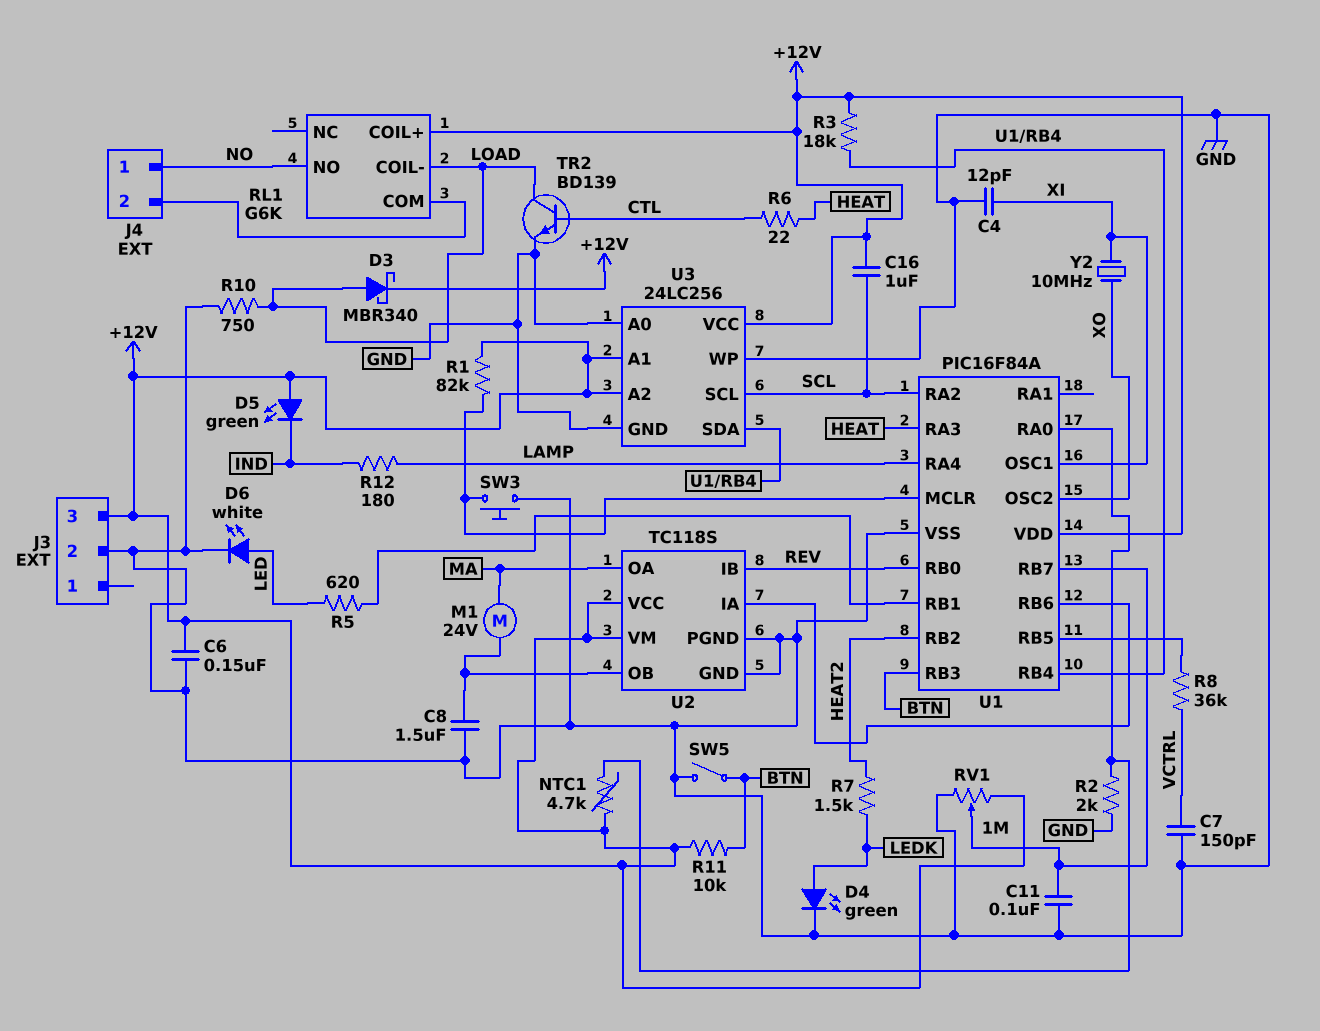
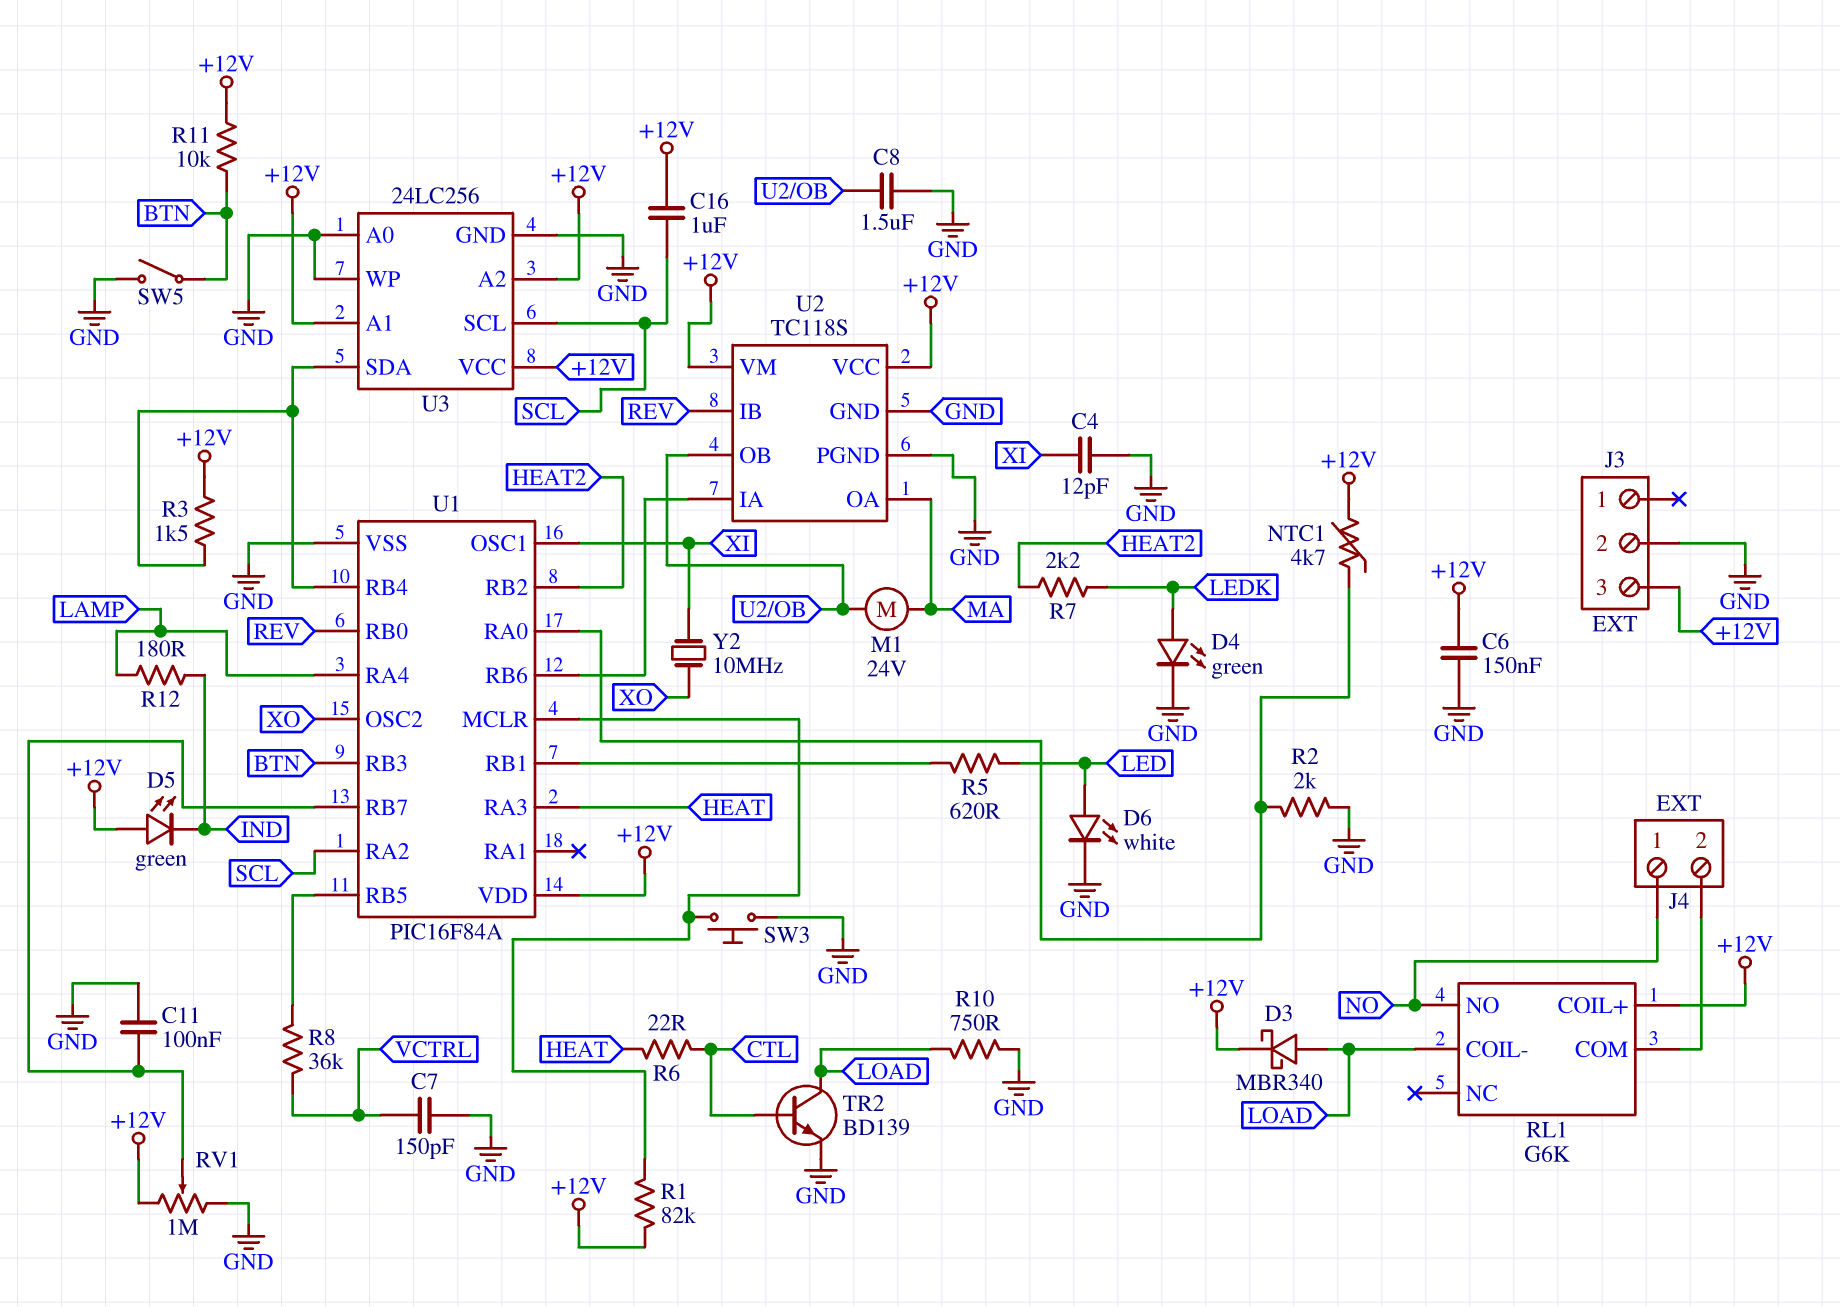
R3: 18k (+12V, U1/RB4) -> 1.5k (+12V, U1/RB4)
R7: 1.5k (HEAT2, LEDK) -> 2.2k (HEAT2, LEDK)

